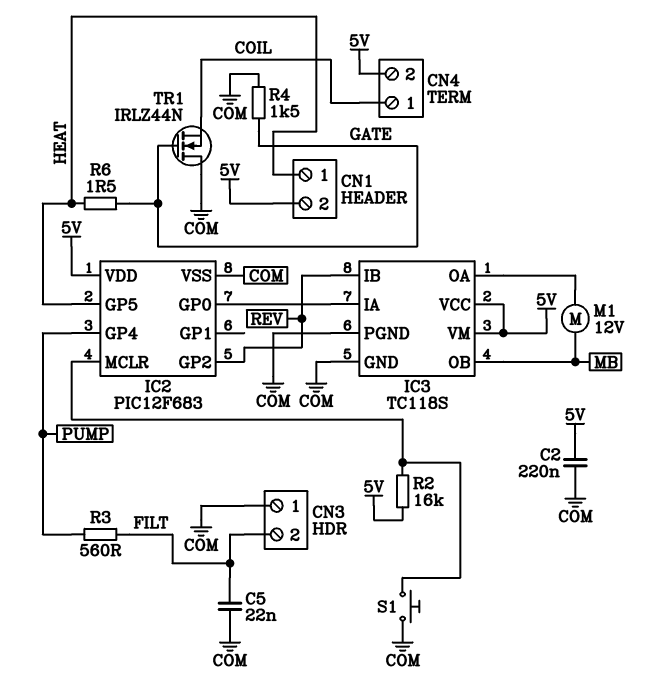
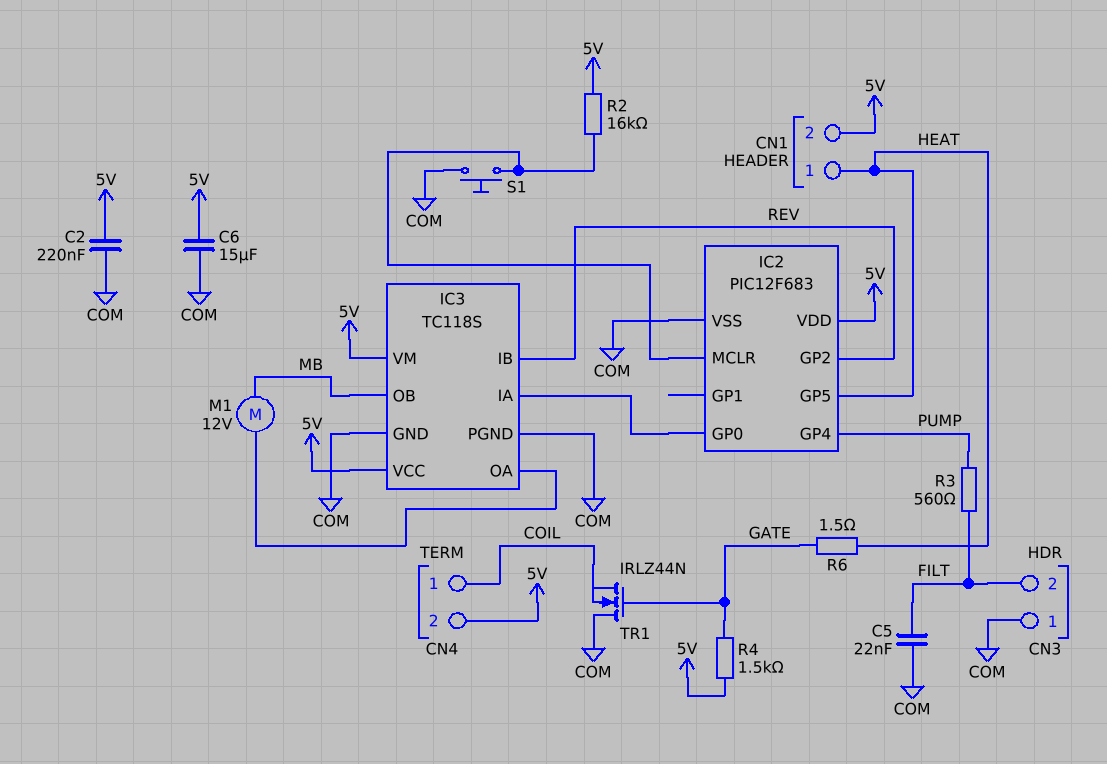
C6: none -> 15uF (5V, COM)
R4: 1.5k (COM, GATE) -> 1.5k (5V, GATE)

